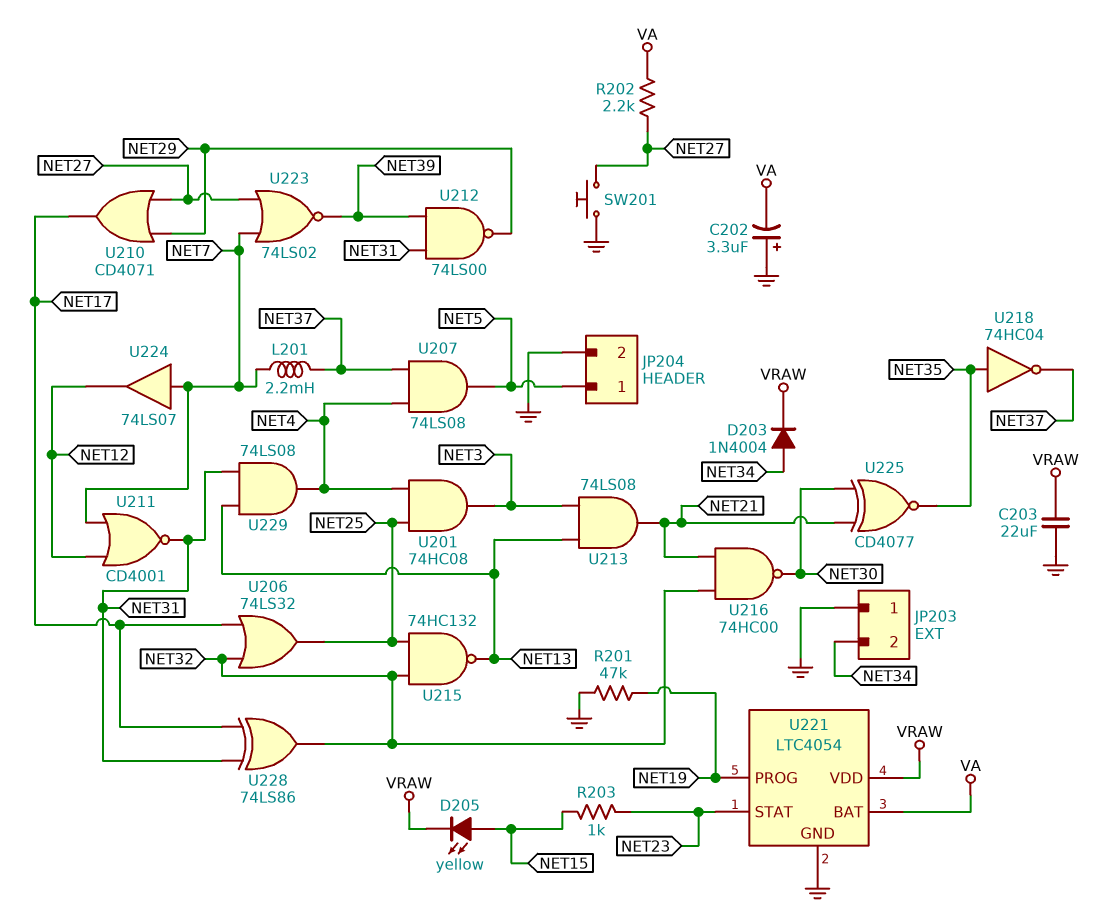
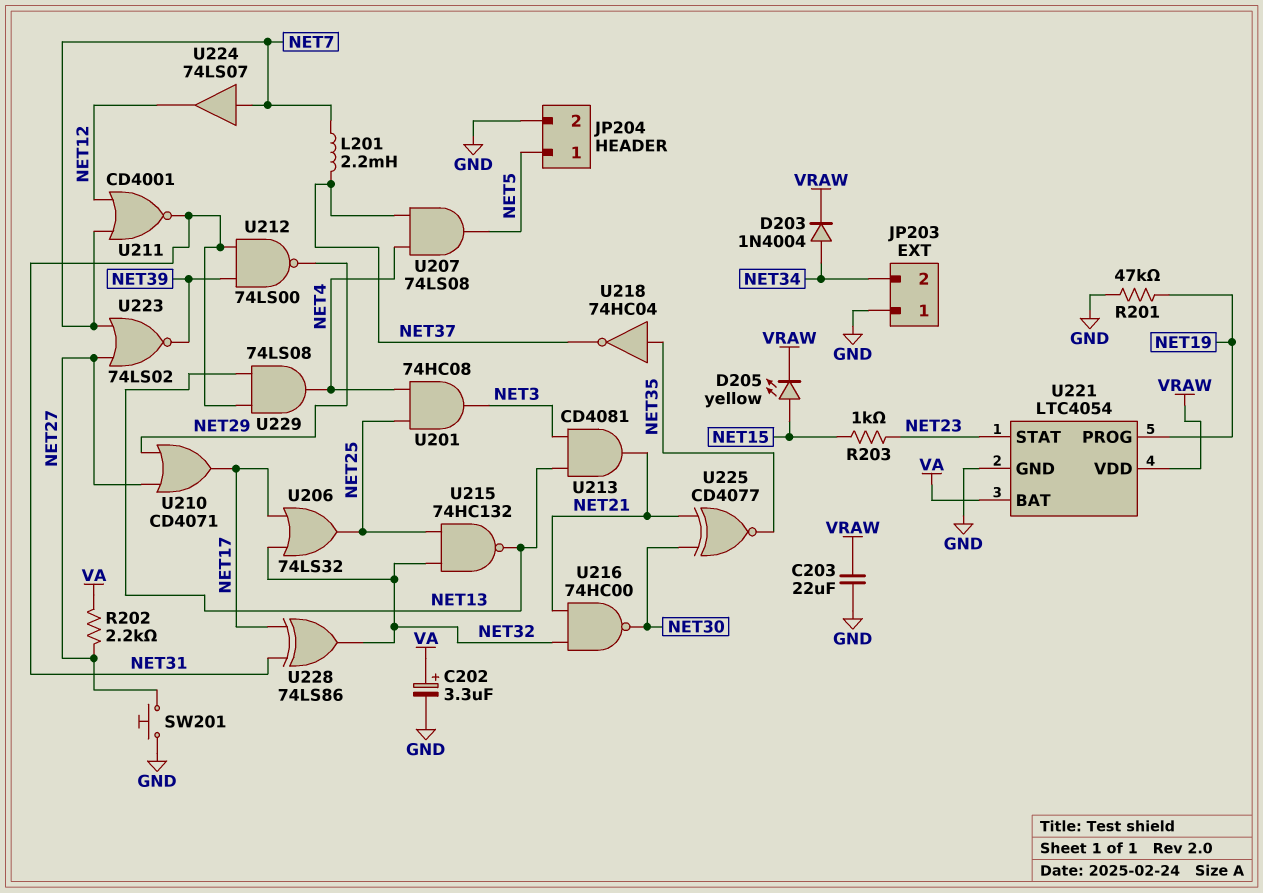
C202: 3.3uF (plus GND, minus VA) -> 3.3uF (plus VA, minus GND)
U213: AND 74LS08 (in NET3, in NET13, out NET21) -> AND CD4081 (in NET3, in NET13, out NET21)

